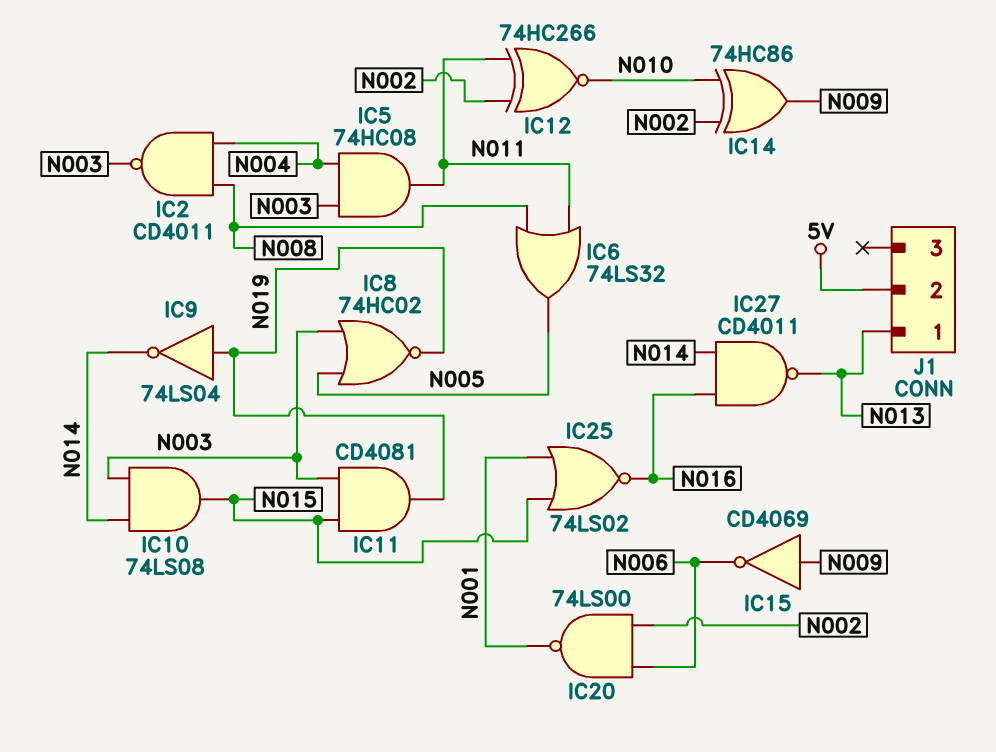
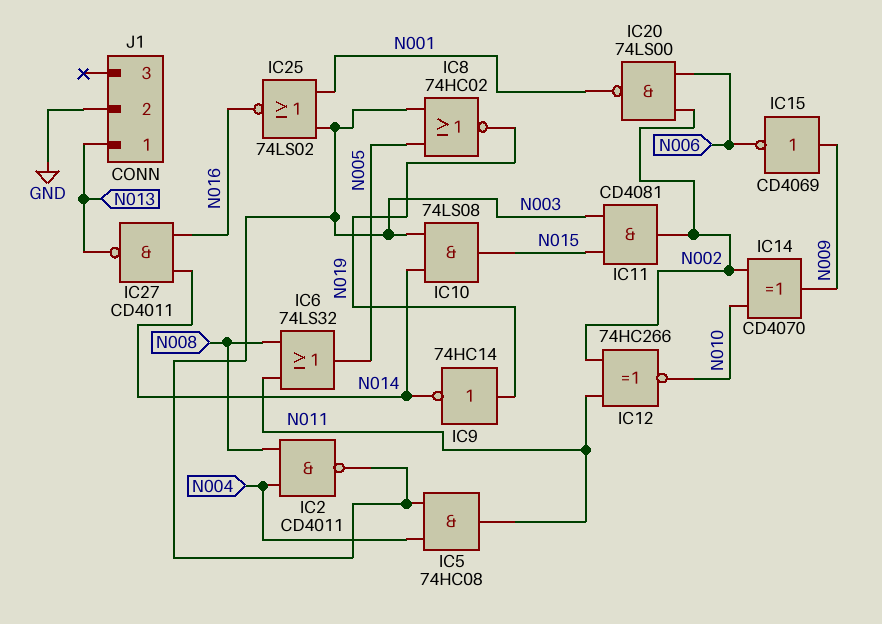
IC9: NOT 74LS04 (in N019, out N014) -> NOT 74HC14 (in N019, out N014)
IC11: AND CD4081 (in N003, in N015, out N019) -> AND CD4081 (in N003, in N015, out N002)
IC14: XOR 74HC86 (in N002, in N010, out N009) -> XOR CD4070 (in N002, in N010, out N009)
IC25: NOR 74LS02 (in N001, in N015, out N016) -> NOR 74LS02 (in N001, in N003, out N016)
J1 pin 2: 5V -> GND

